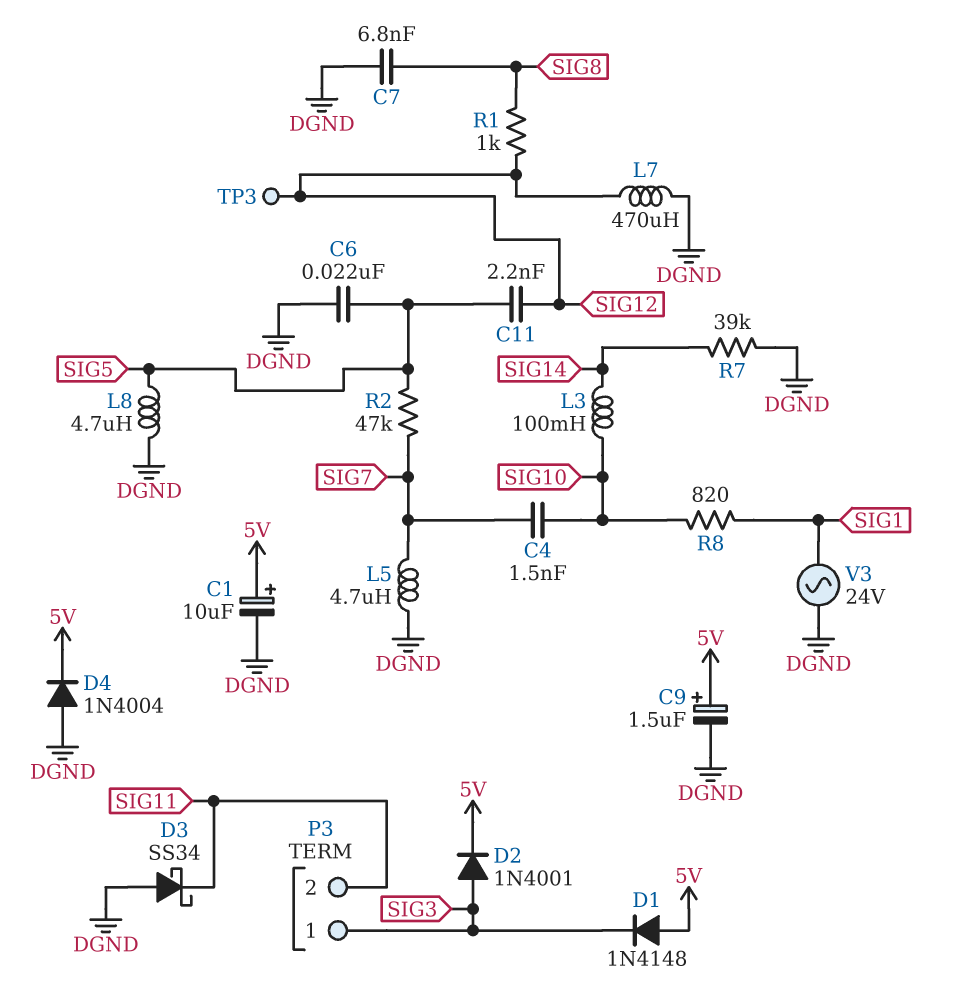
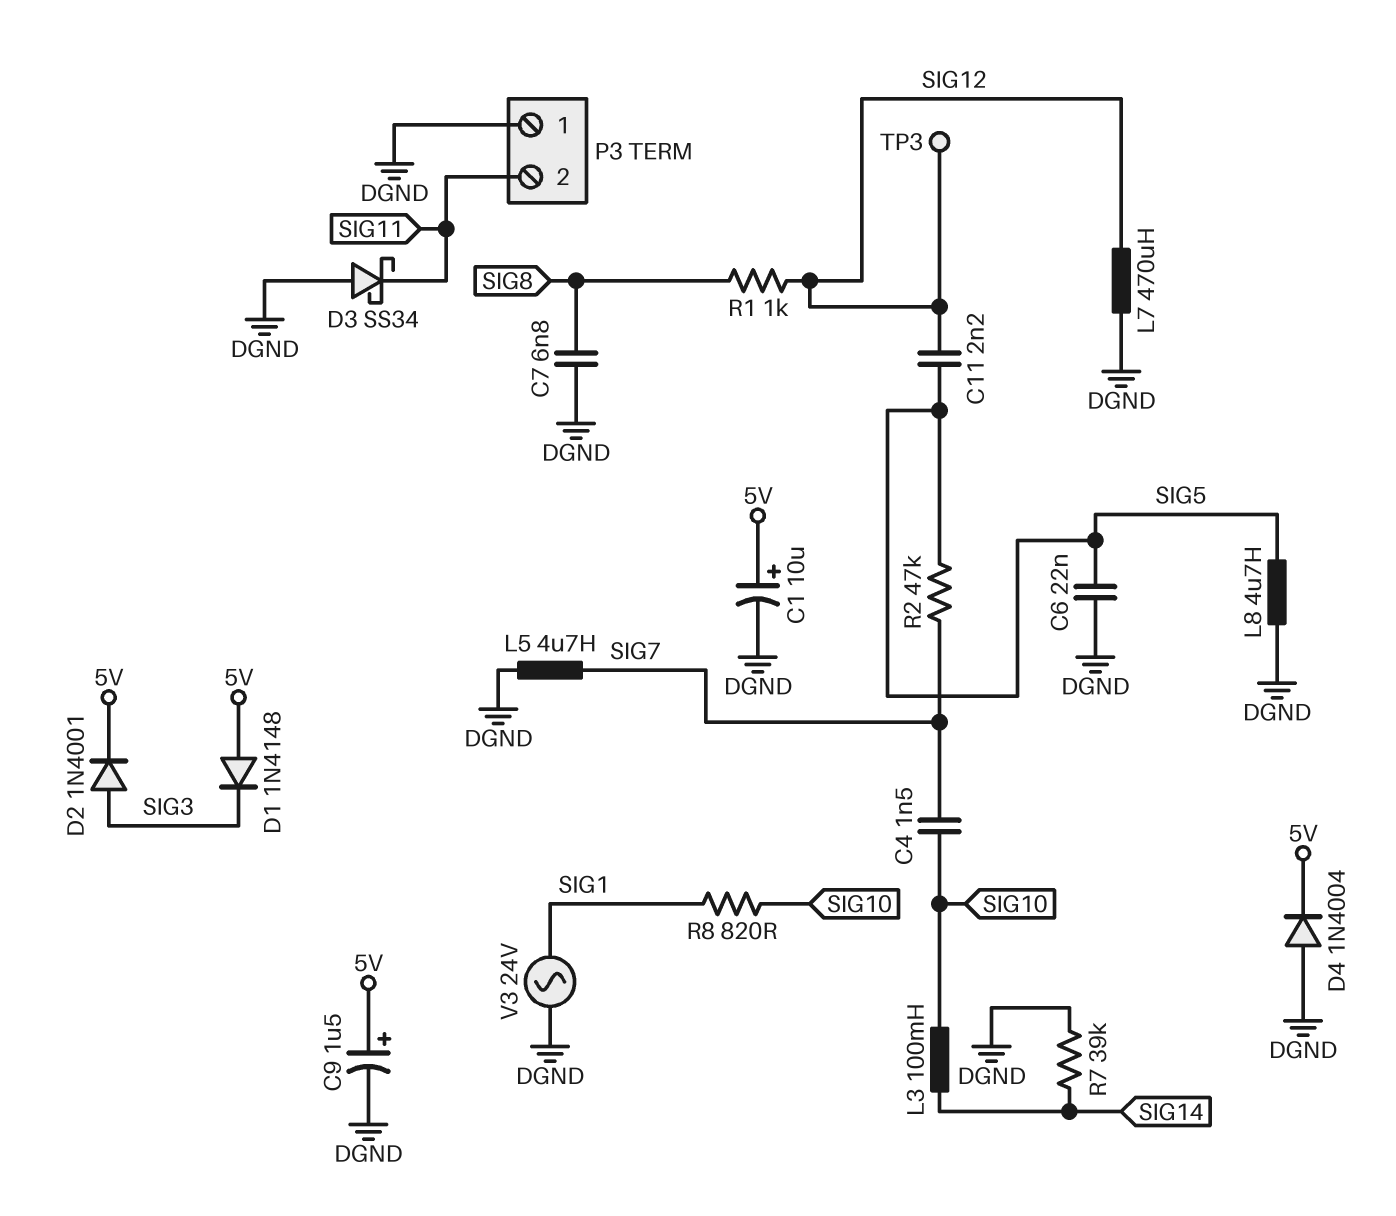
P3 pin 1: SIG3 -> DGND

